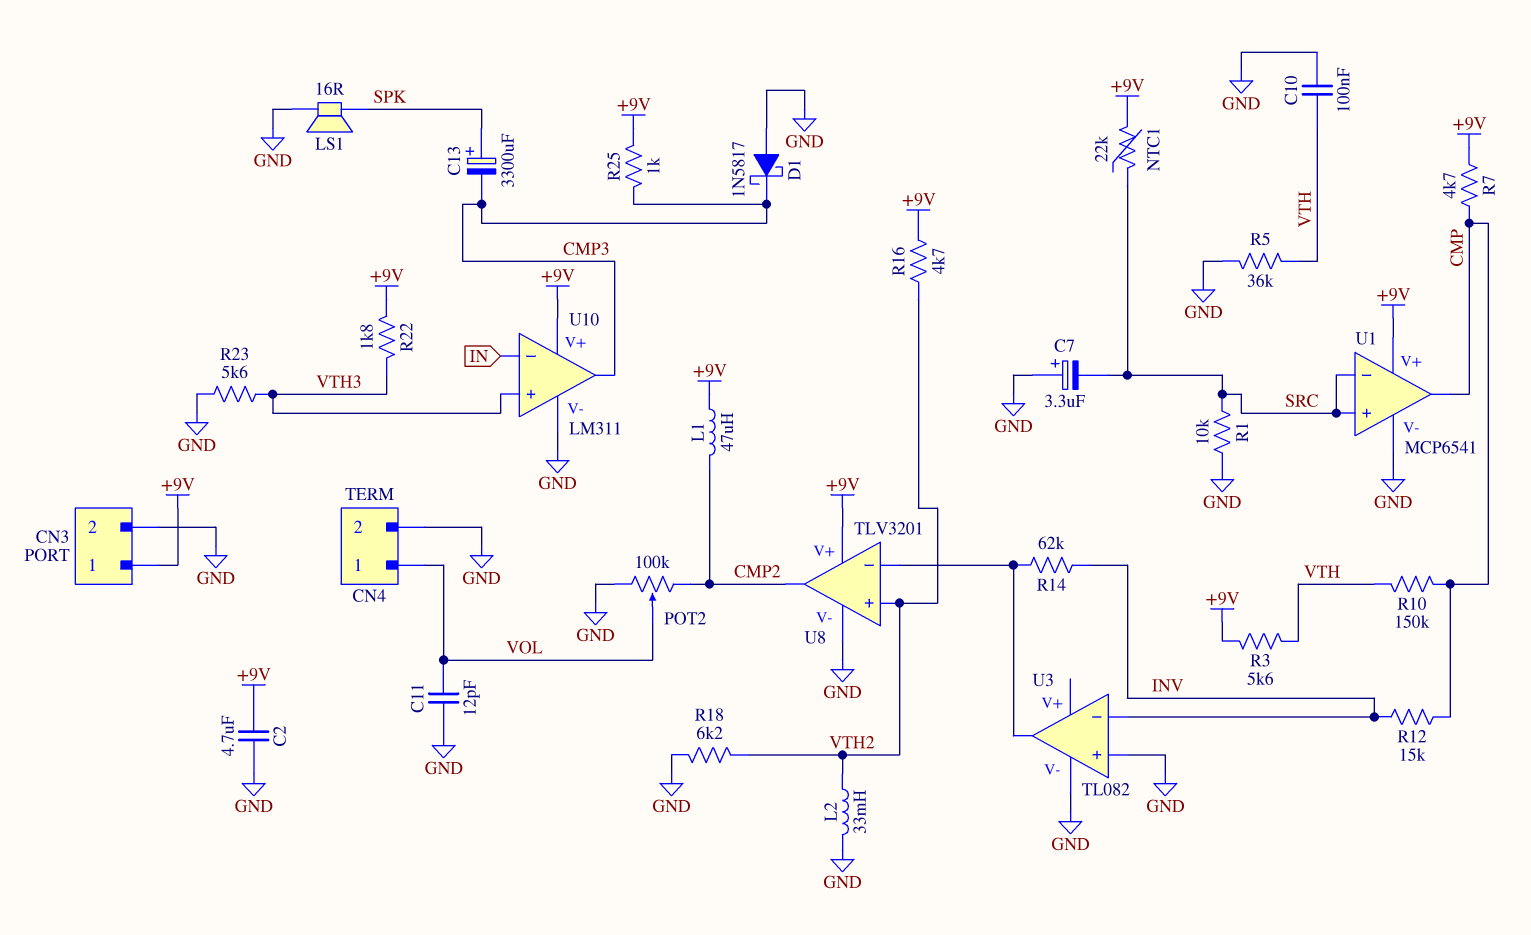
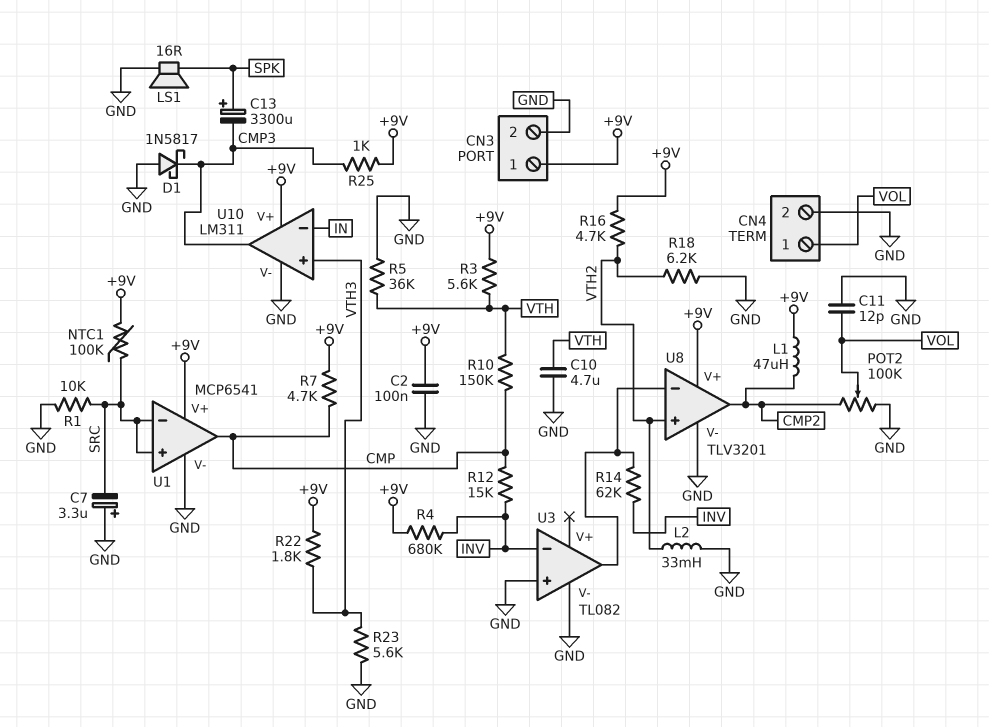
C2: 4.7uF (+9V, GND) -> 100nF (+9V, GND)
C10: 100nF (GND, VTH) -> 4.7uF (GND, VTH)
NTC1: 22k (+9V, SRC) -> 100k (+9V, SRC)
R4: none -> 680k (+9V, INV)

